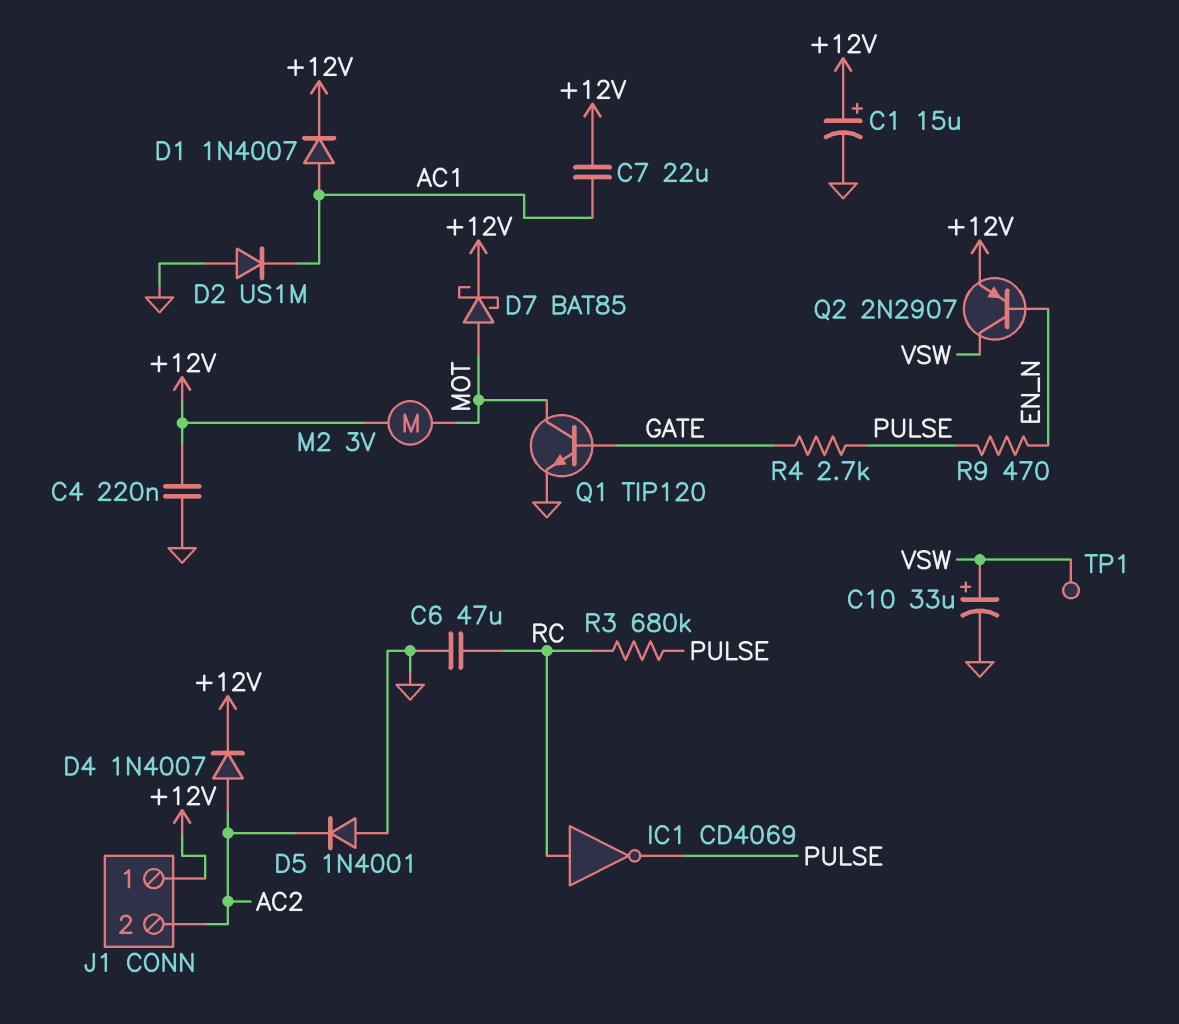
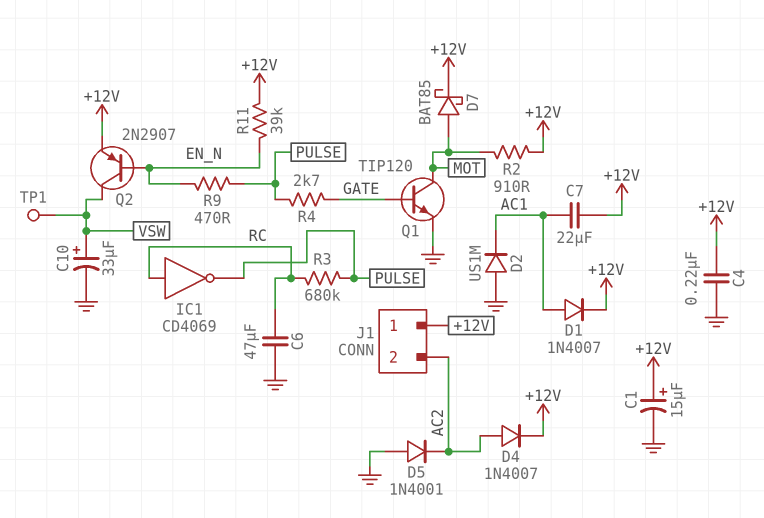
M2: motor 3V (+12V, MOT) -> none
R2: none -> 910 (+12V, MOT)
R11: none -> 39k (+12V, EN_N)

